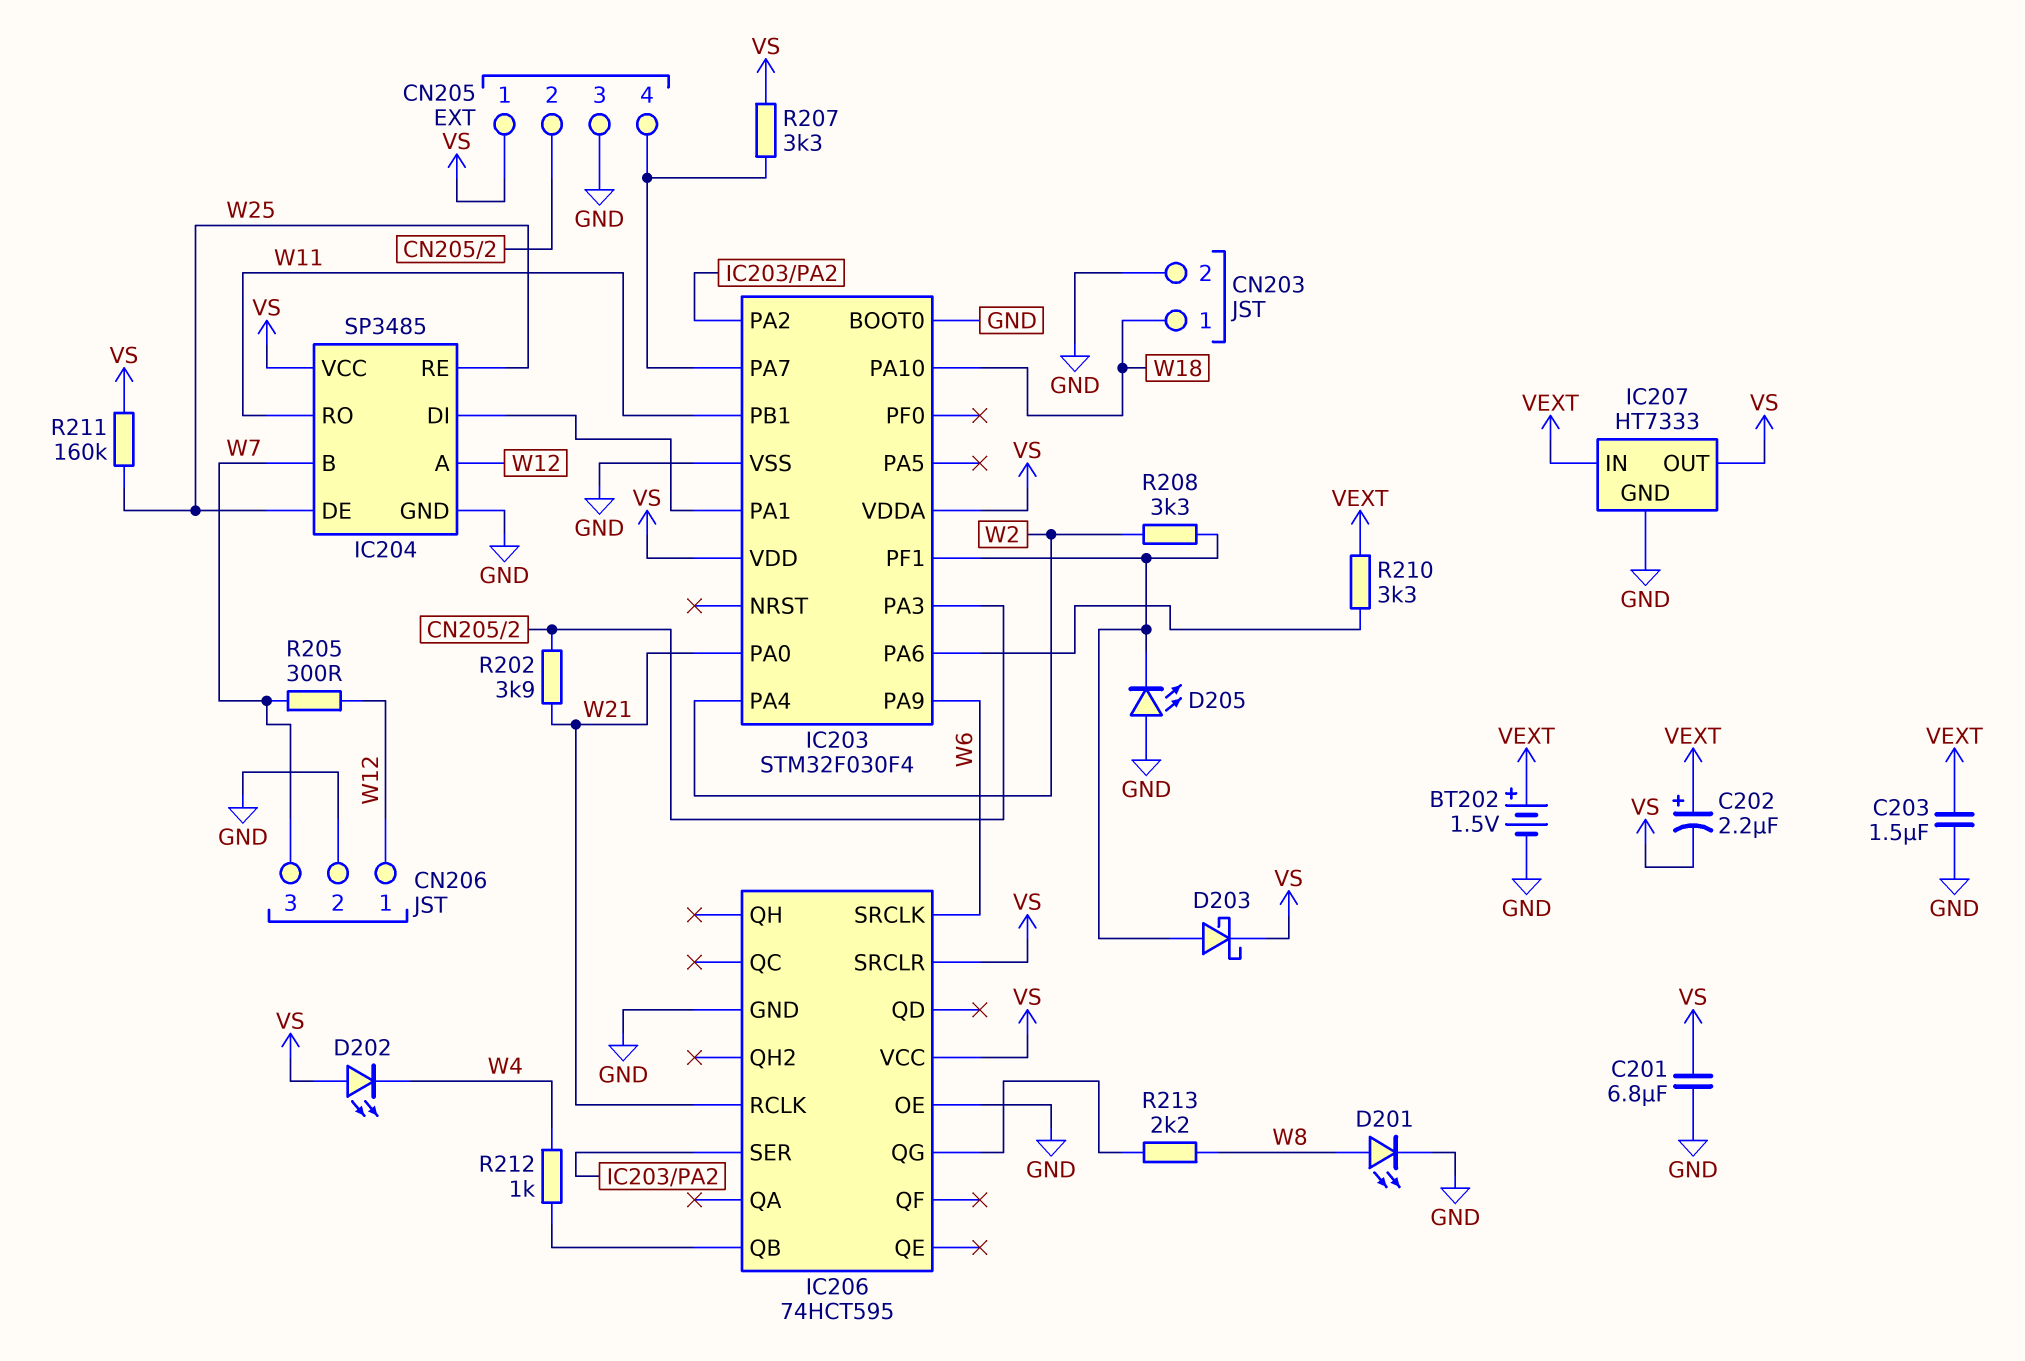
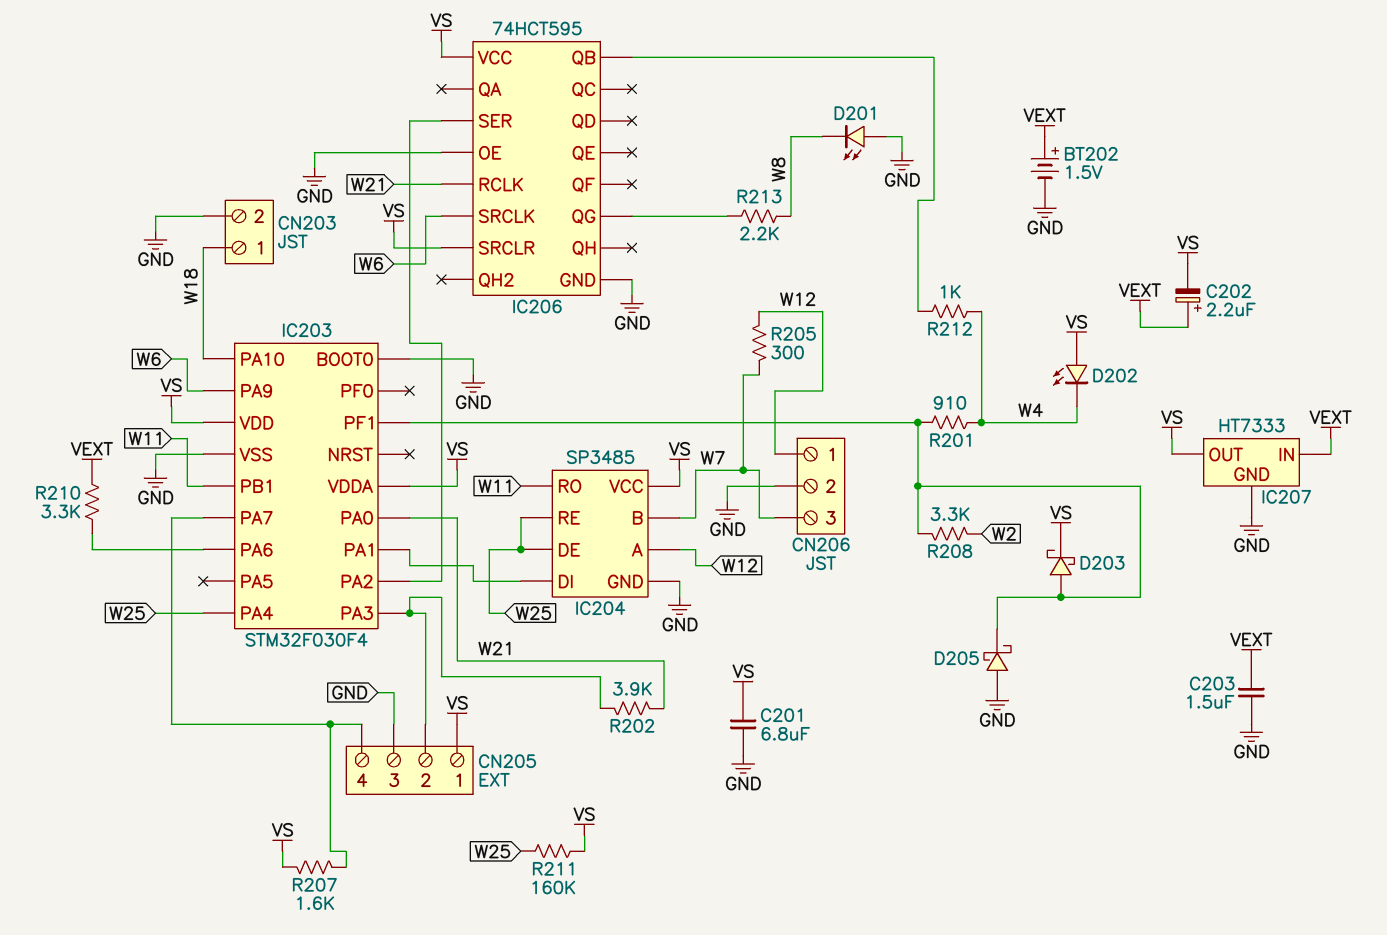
D201: LED (A W8, K GND) -> LED (A GND, K W8)
D205: LED (A GND, K IC203/PF1) -> schottky (A GND, K IC203/PF1)
IC203 pin PA4: W2 -> W25
R201: none -> 910 (IC203/PF1, W4)
R207: 3.3k (CN205/4, VS) -> 1.6k (CN205/4, VS)

